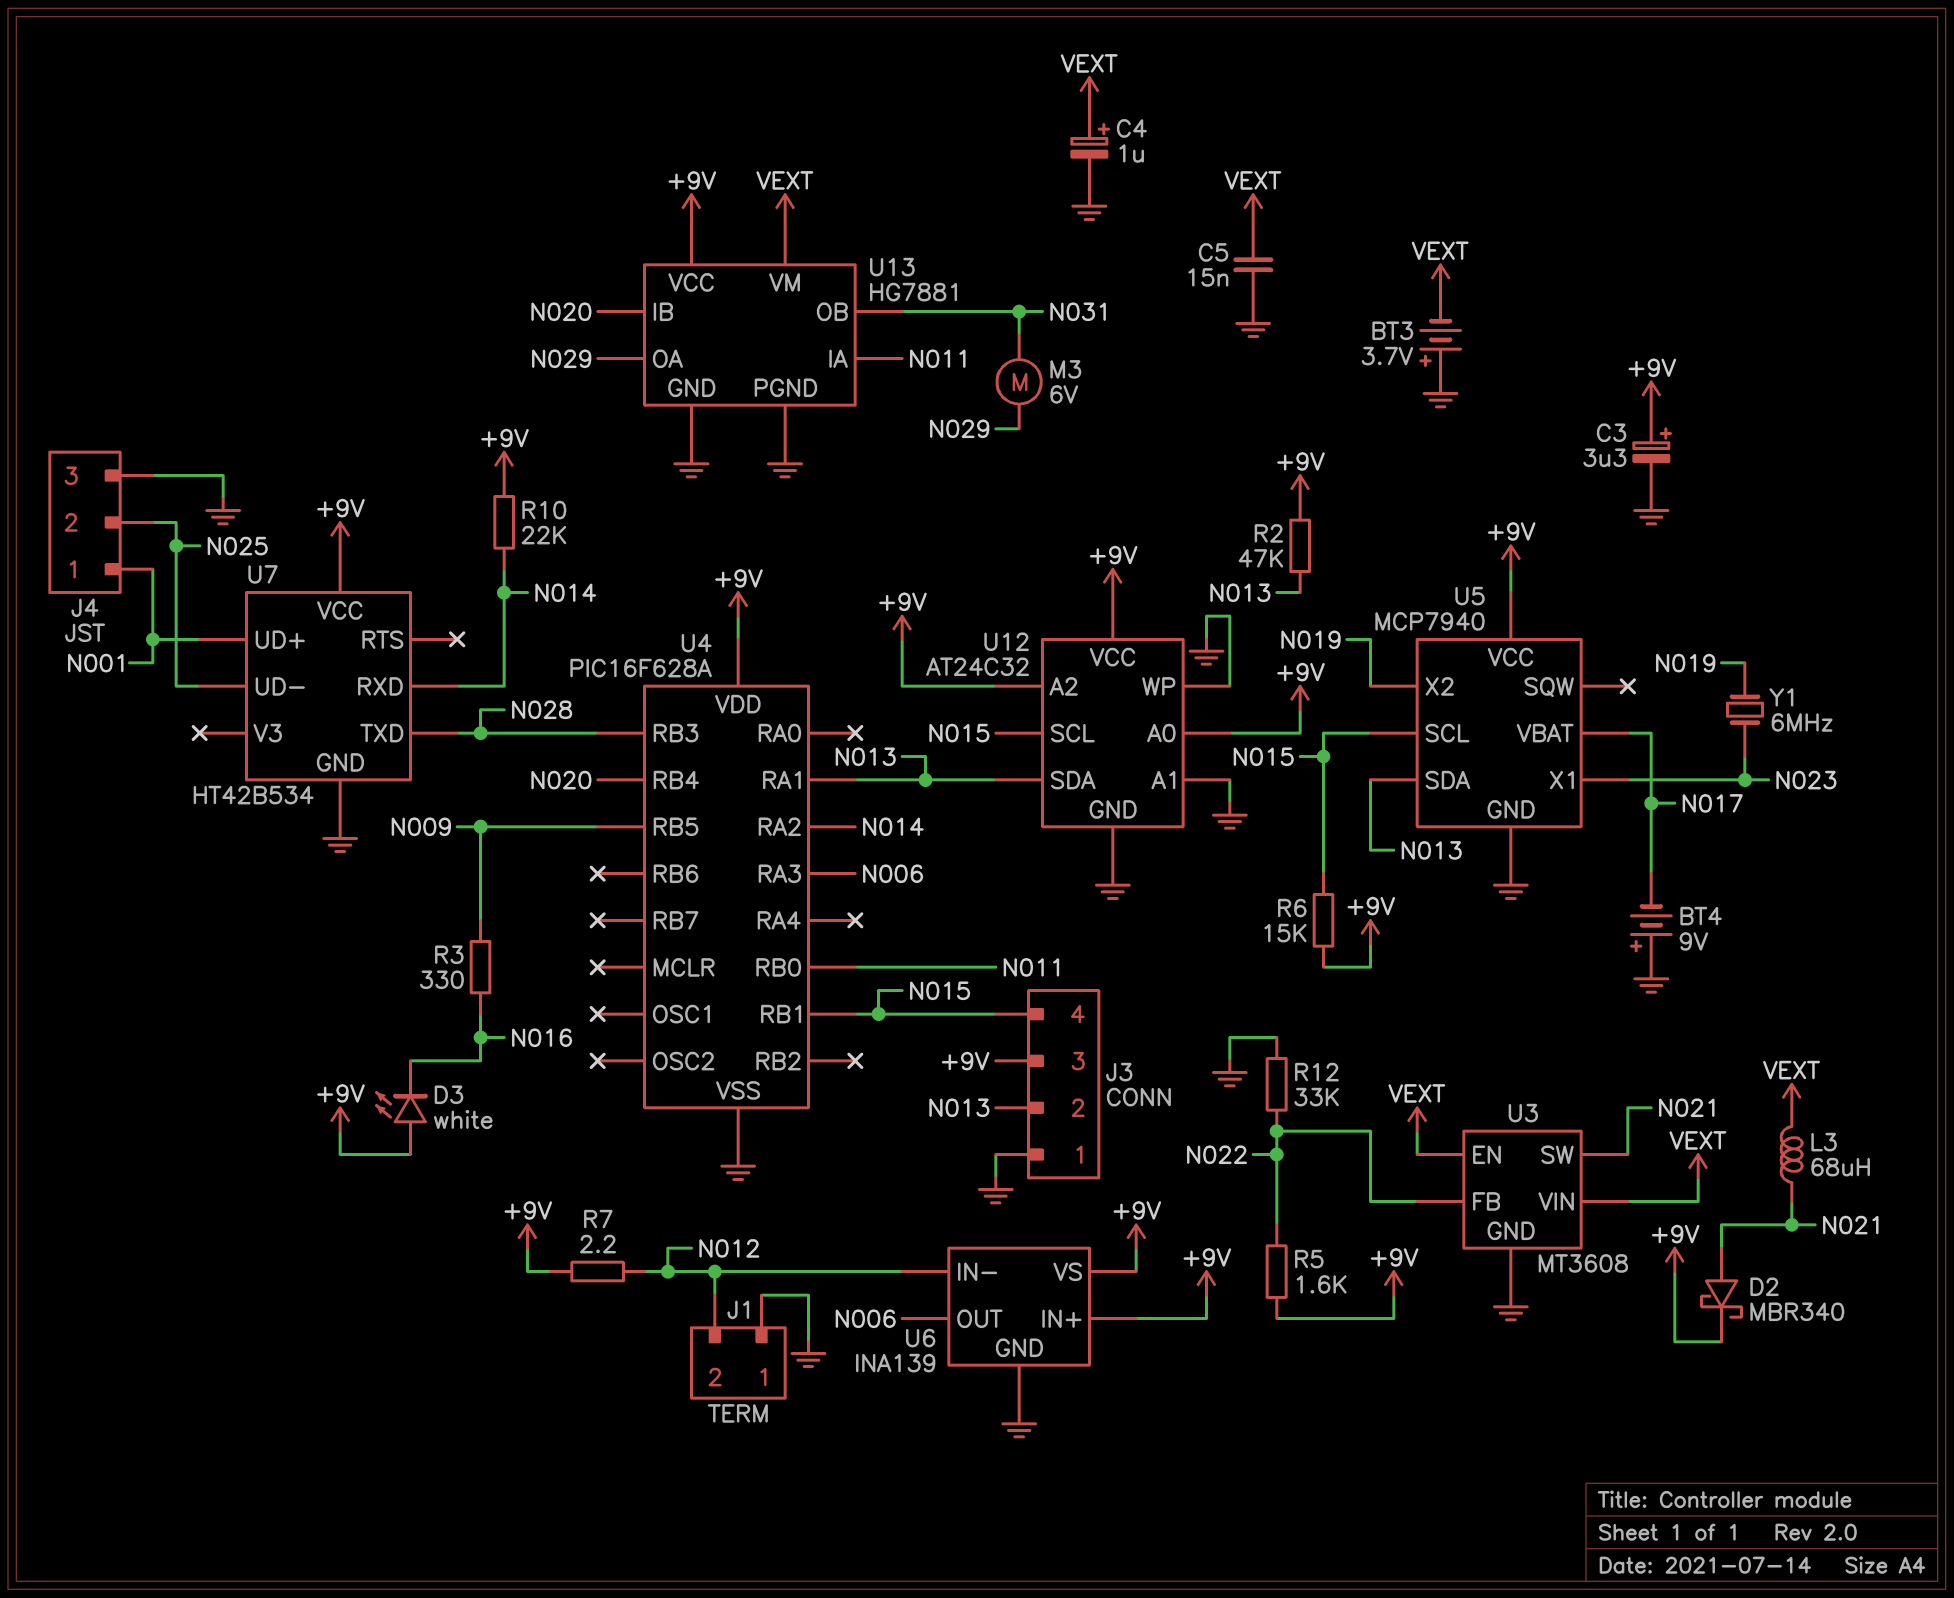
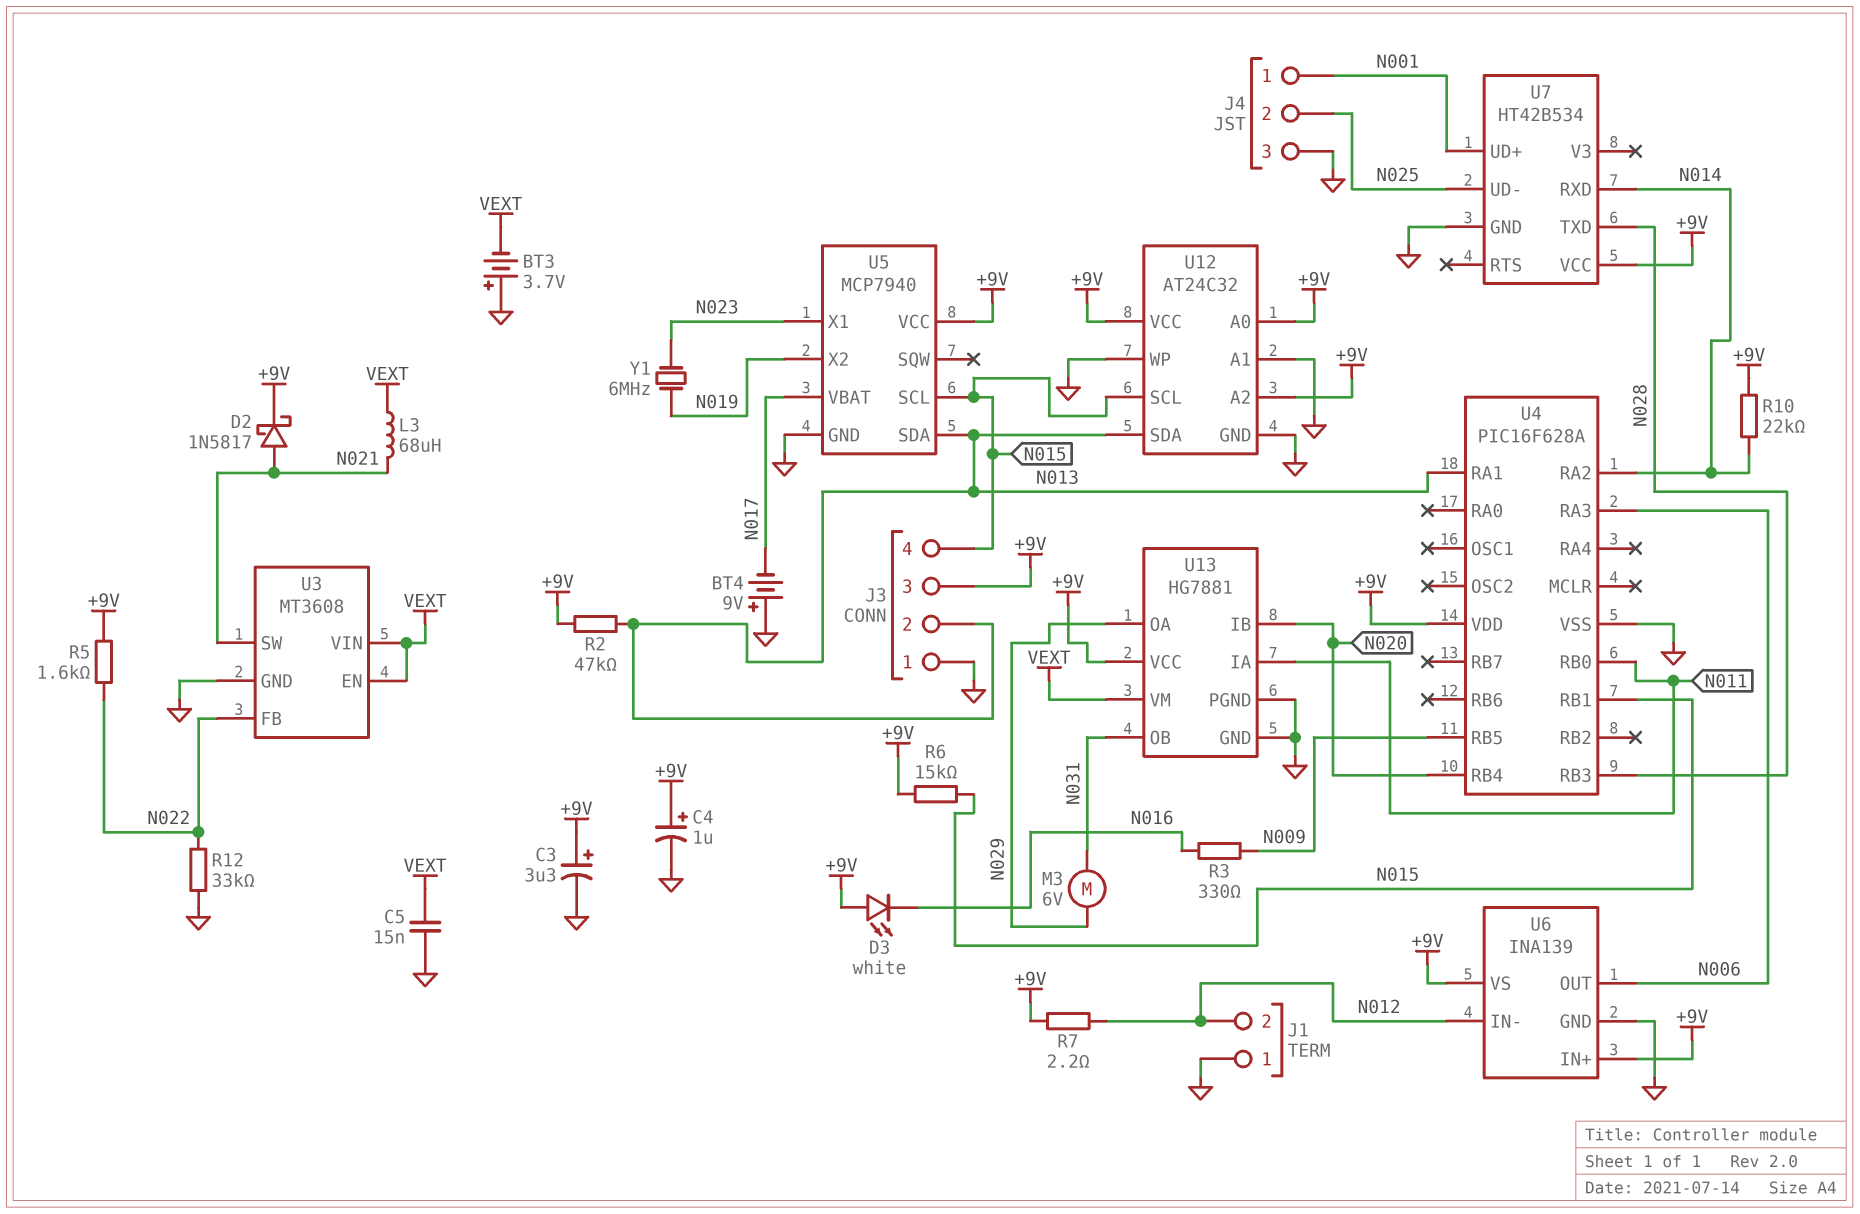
C4: 1uF (plus VEXT, minus GND) -> 1uF (plus +9V, minus GND)
D2: schottky MBR340 (A N021, K +9V) -> schottky 1N5817 (A N021, K +9V)

